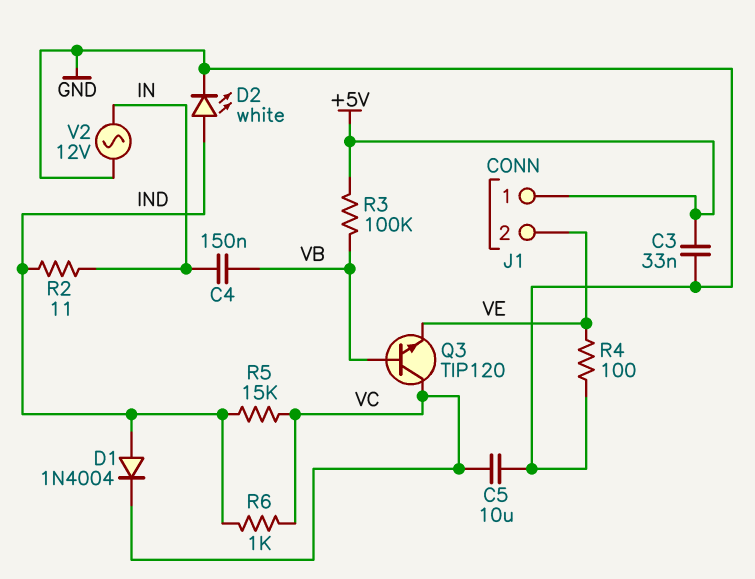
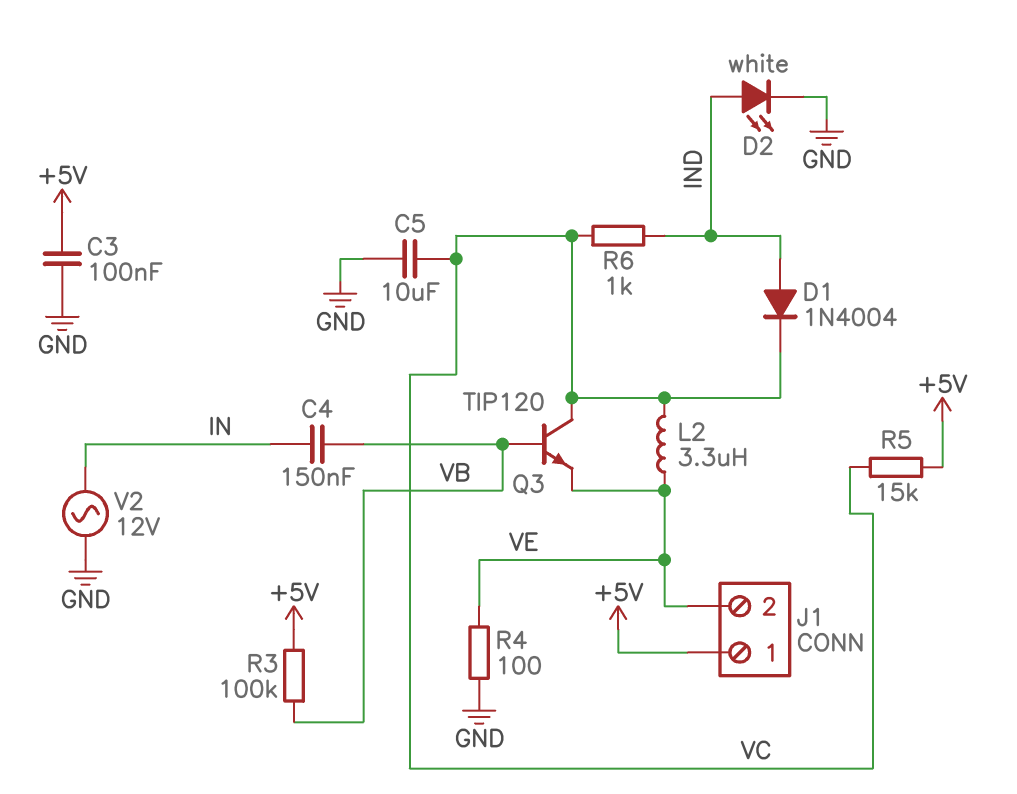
C3: 33nF (+5V, GND) -> 100nF (+5V, GND)
L2: none -> 3.3uH (VC, VE)
R2: 11 (IN, IND) -> none
R5: 15k (IND, VC) -> 15k (+5V, VC)

